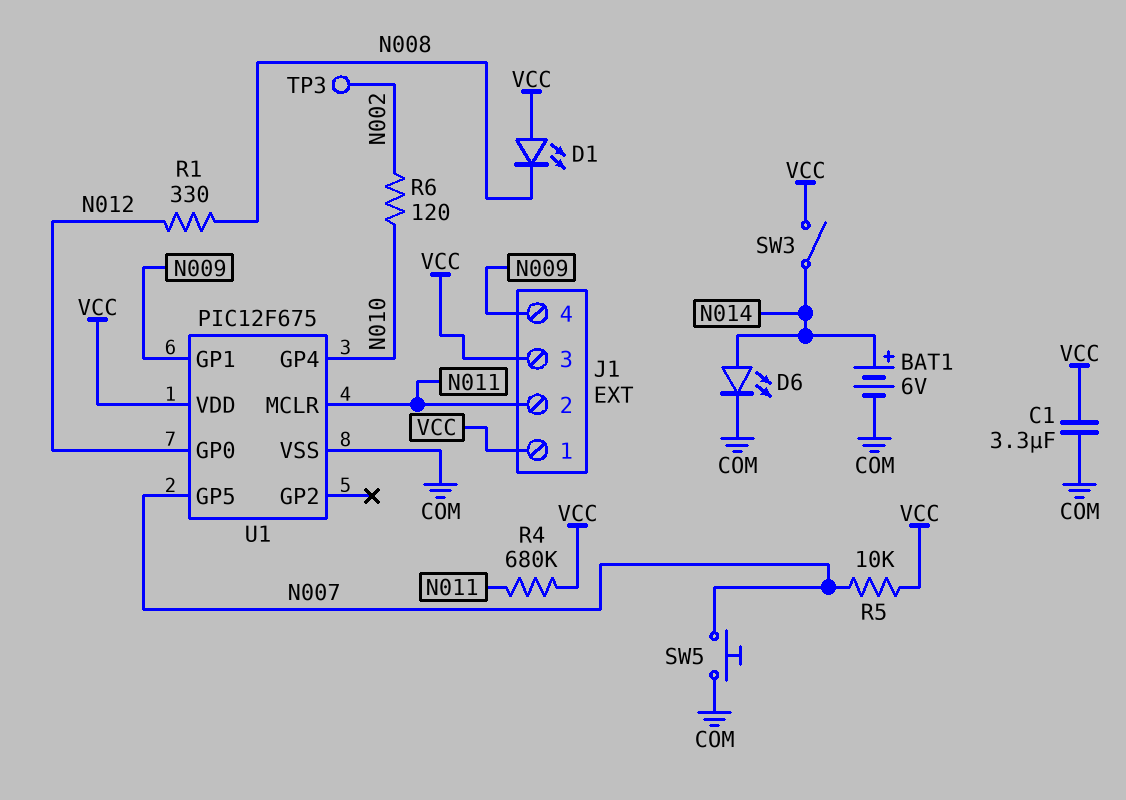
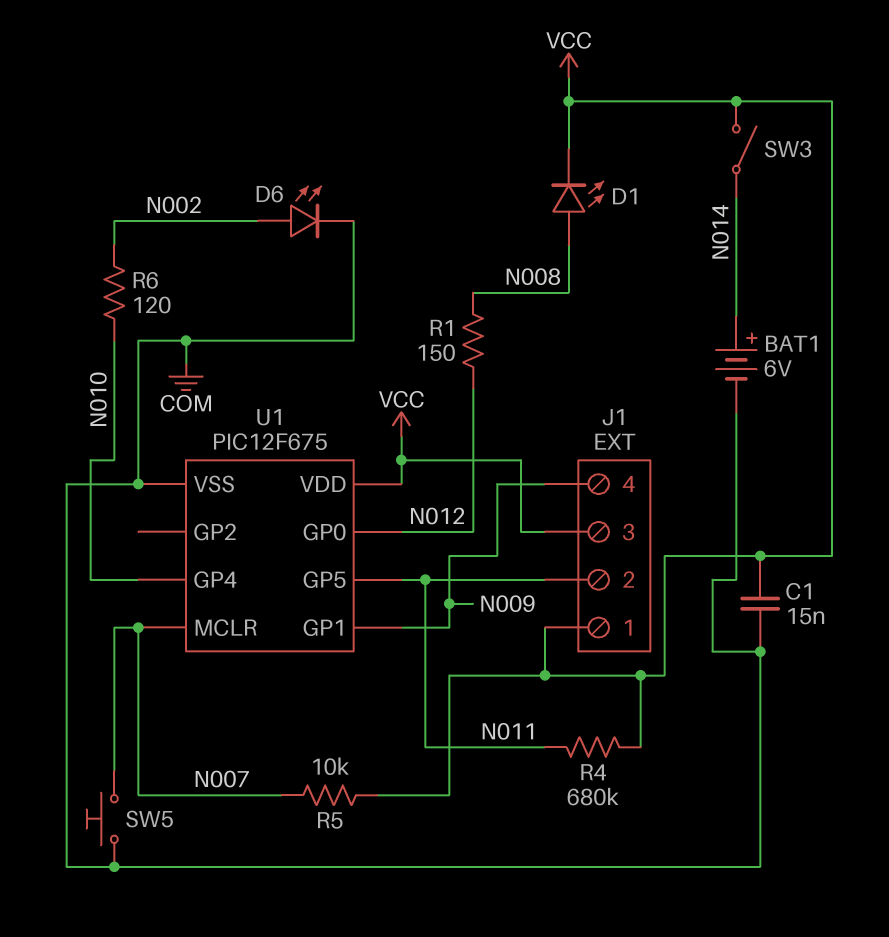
C1: 3.3uF (COM, VCC) -> 15nF (COM, VCC)
D1: LED (A VCC, K N008) -> LED (A N008, K VCC)
D6: LED (A N014, K COM) -> LED (A N002, K COM)
R1: 330 (N008, N012) -> 150 (N008, N012)
TP3: test point (N002) -> none
U1 pin GP5: N007 -> N011
U1 pin MCLR: N011 -> N007

